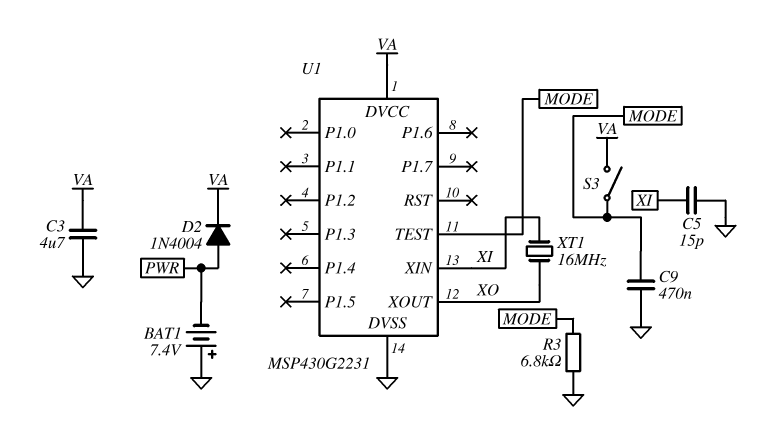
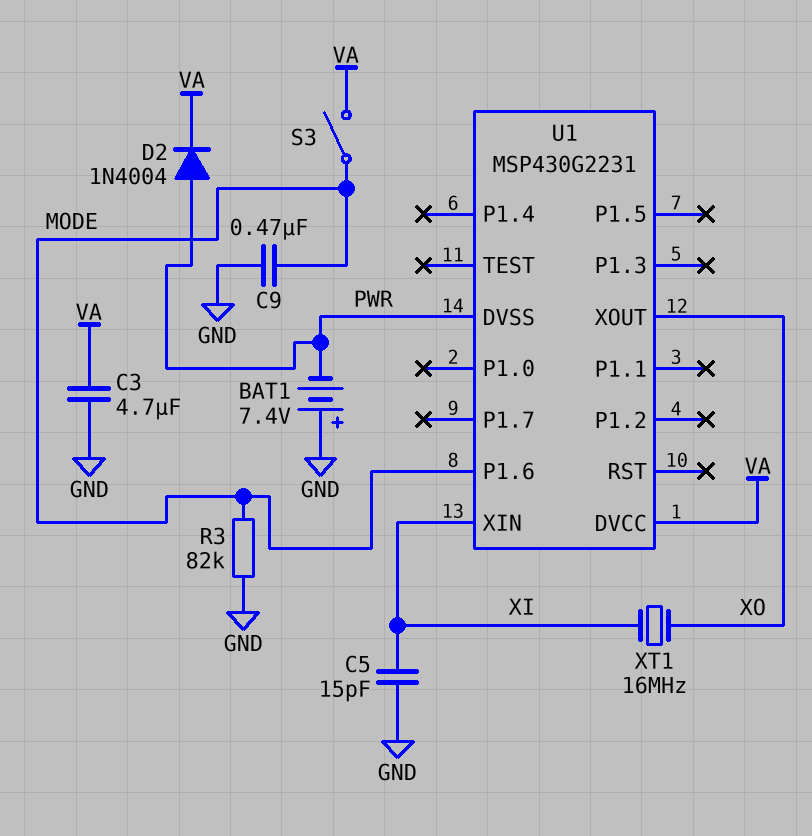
R3: 6.8k (GND, MODE) -> 82k (GND, MODE)
U1 pin DVSS: GND -> PWR
U1 pin P1.6: none -> MODE
U1 pin TEST: MODE -> none

